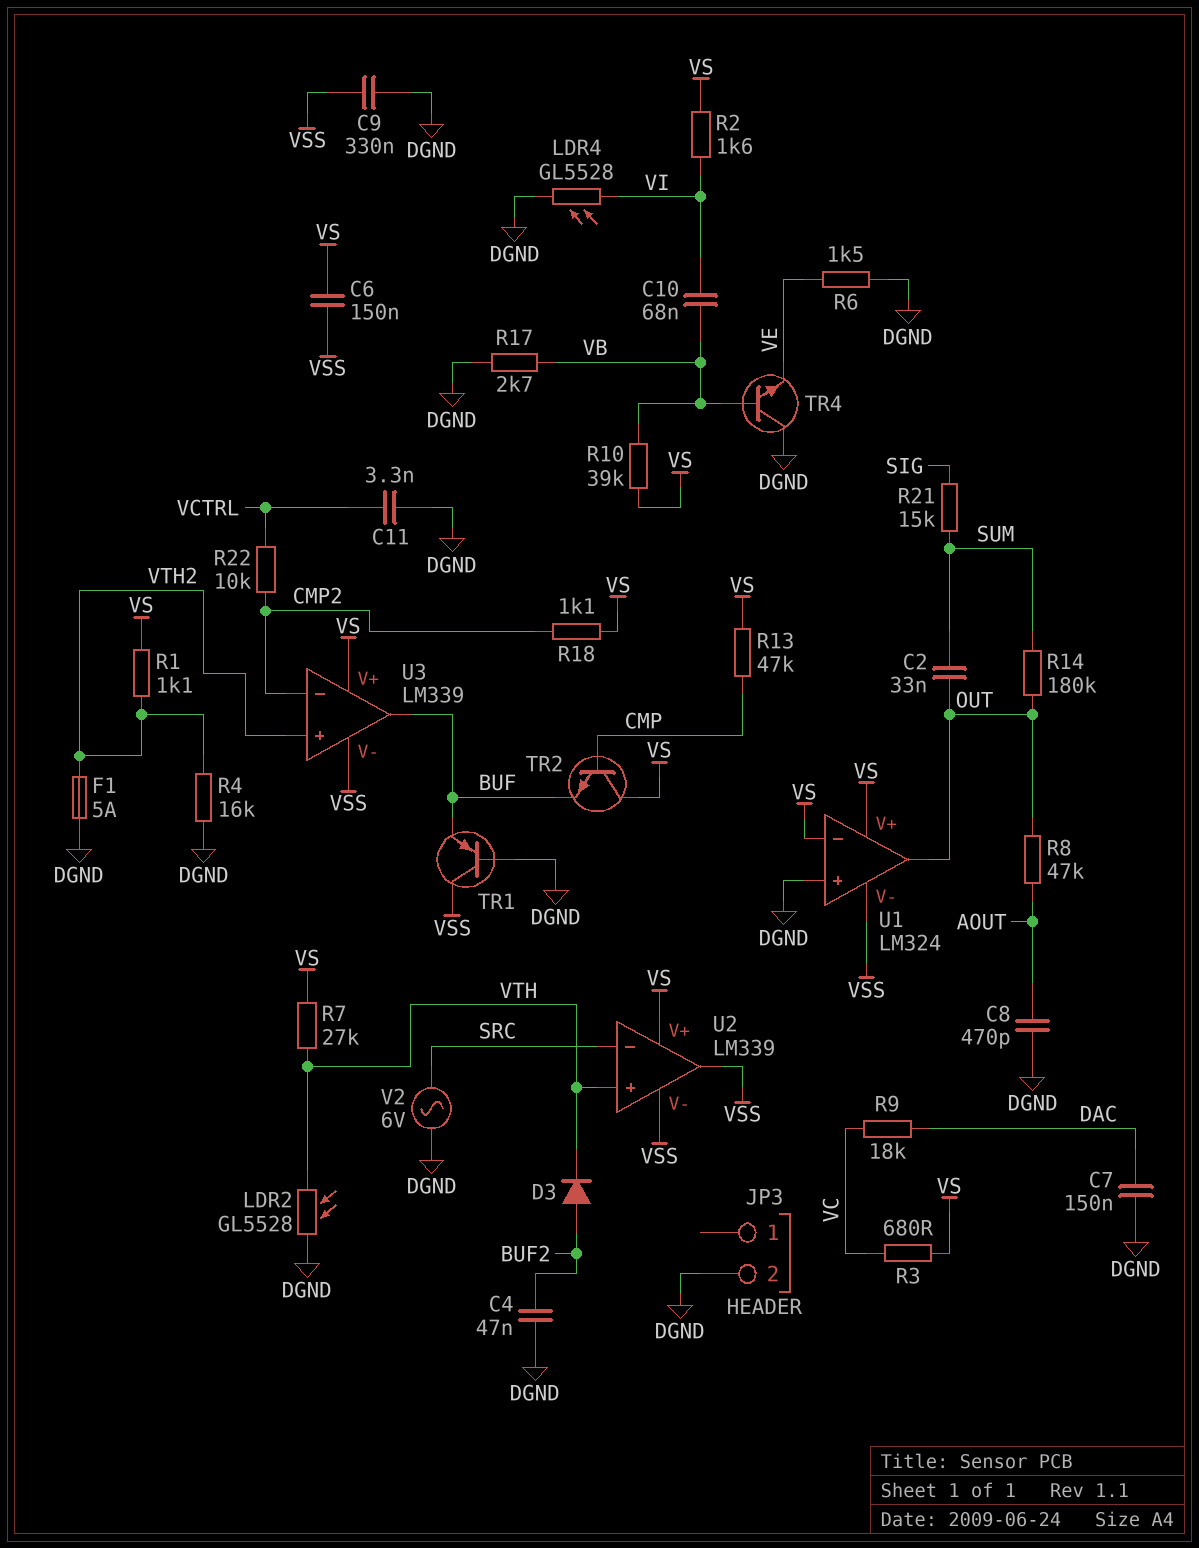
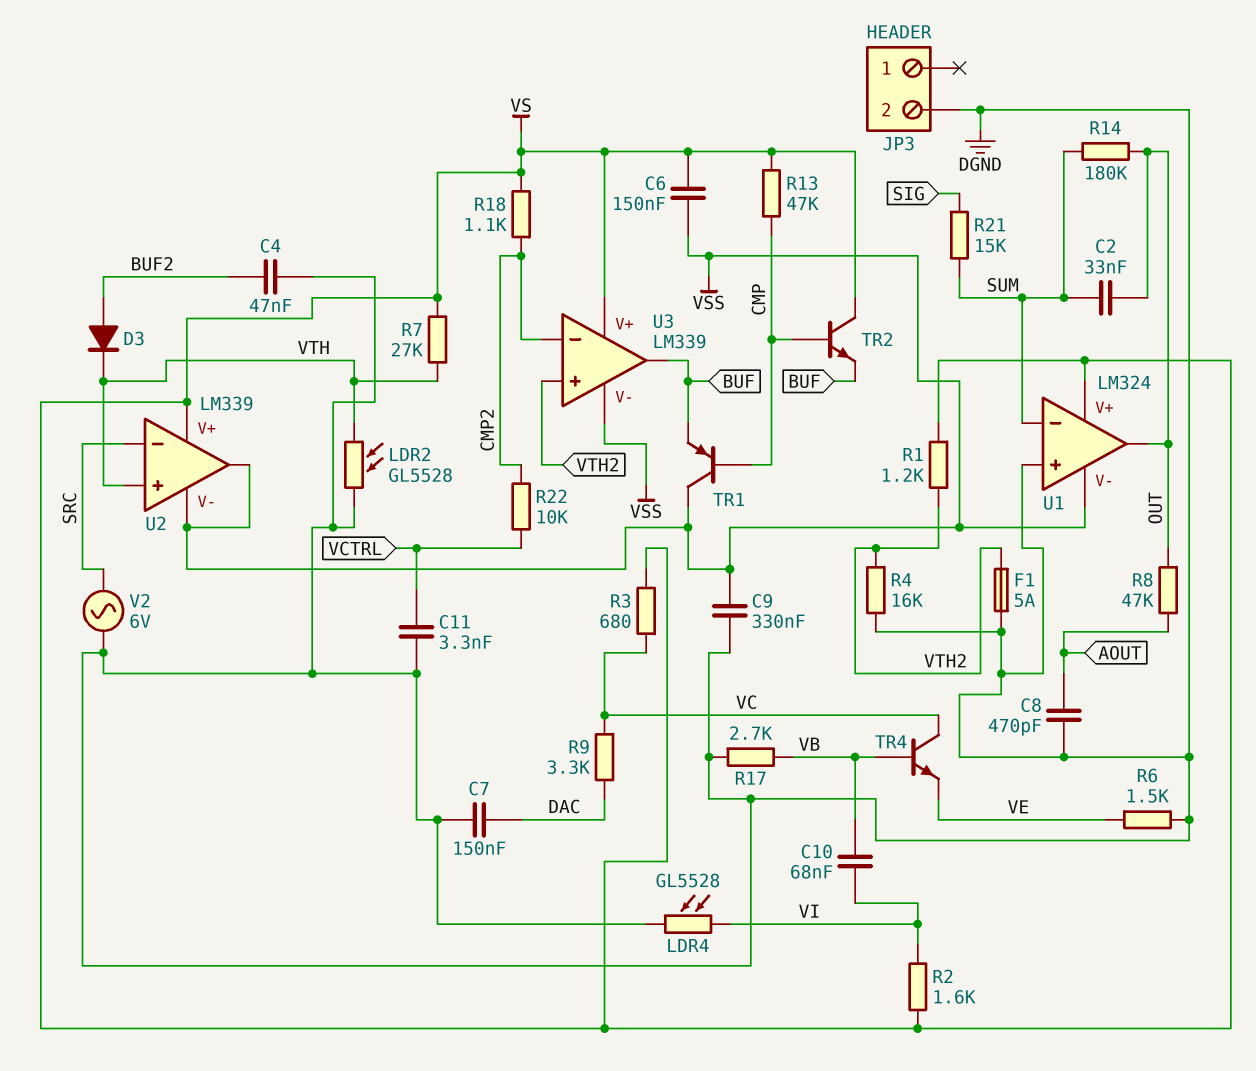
R1: 1.1k (VS, VTH2) -> 1.2k (VS, VTH2)
R9: 18k (DAC, VC) -> 3.3k (DAC, VC)
R10: 39k (VB, VS) -> none
TR1: PNP (B DGND, C VSS, E BUF) -> PNP (B CMP, C VSS, E BUF)
TR4: NPN (B VB, C DGND, E VE) -> NPN (B VB, C VC, E VE)
U1 pin in-: VS -> SUM

